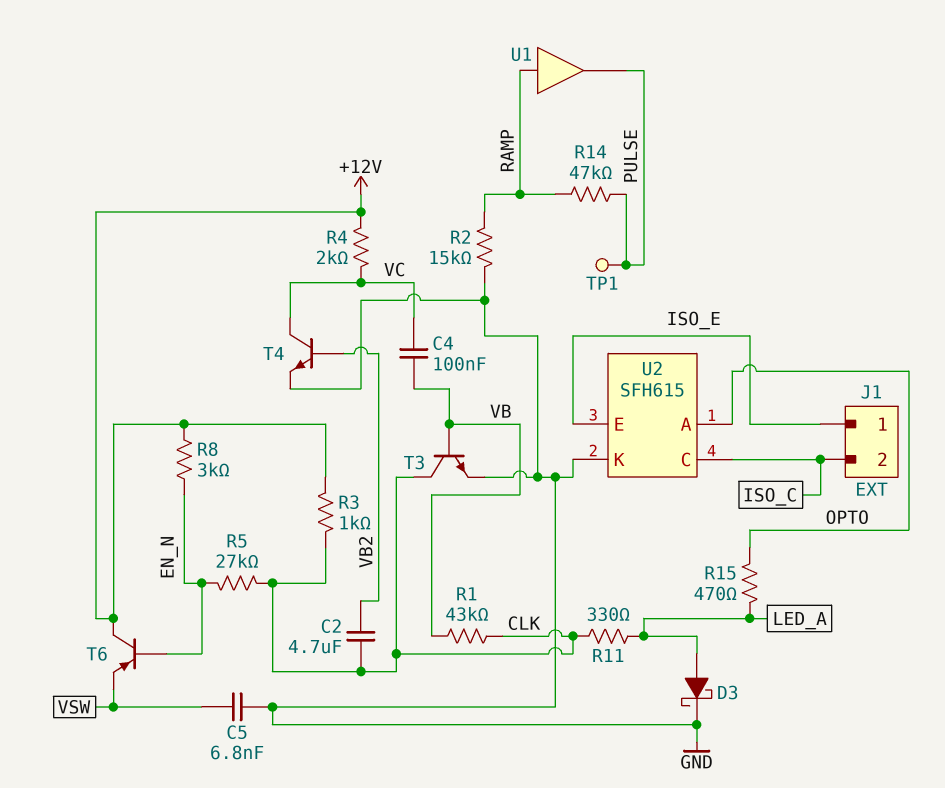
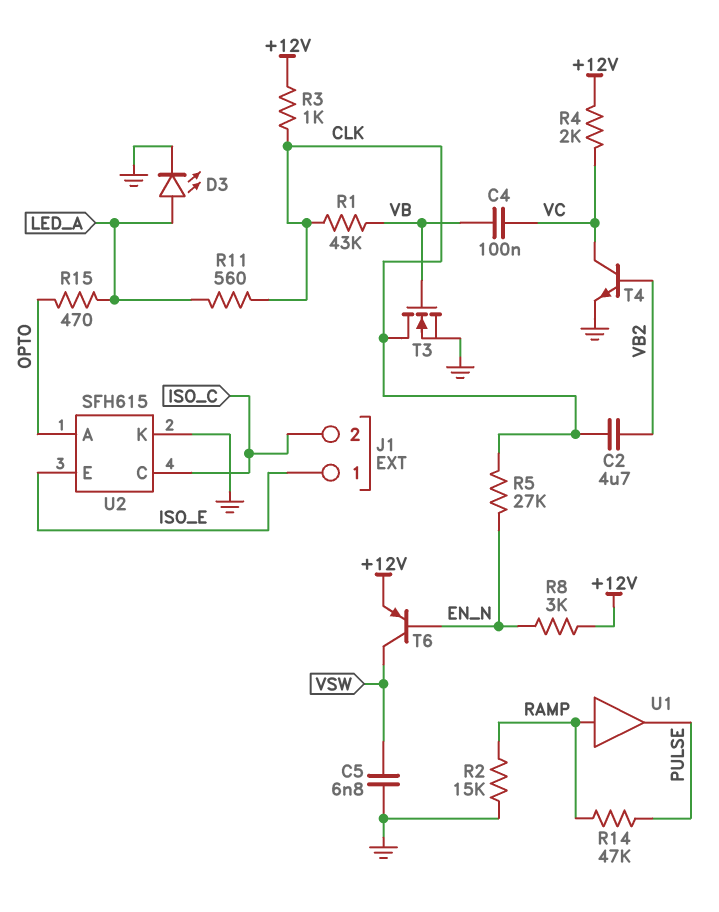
D3: schottky (A LED_A, K GND) -> LED (A LED_A, K GND)
R11: 330 (CLK, LED_A) -> 560 (CLK, LED_A)
T3: NPN (B VB, C CLK, E GND) -> NMOS (G VB, D CLK, S GND)
T6: PNP (B EN_N, C +12V, E VSW) -> PNP (B EN_N, C VSW, E +12V)
TP1: test point (PULSE) -> none

